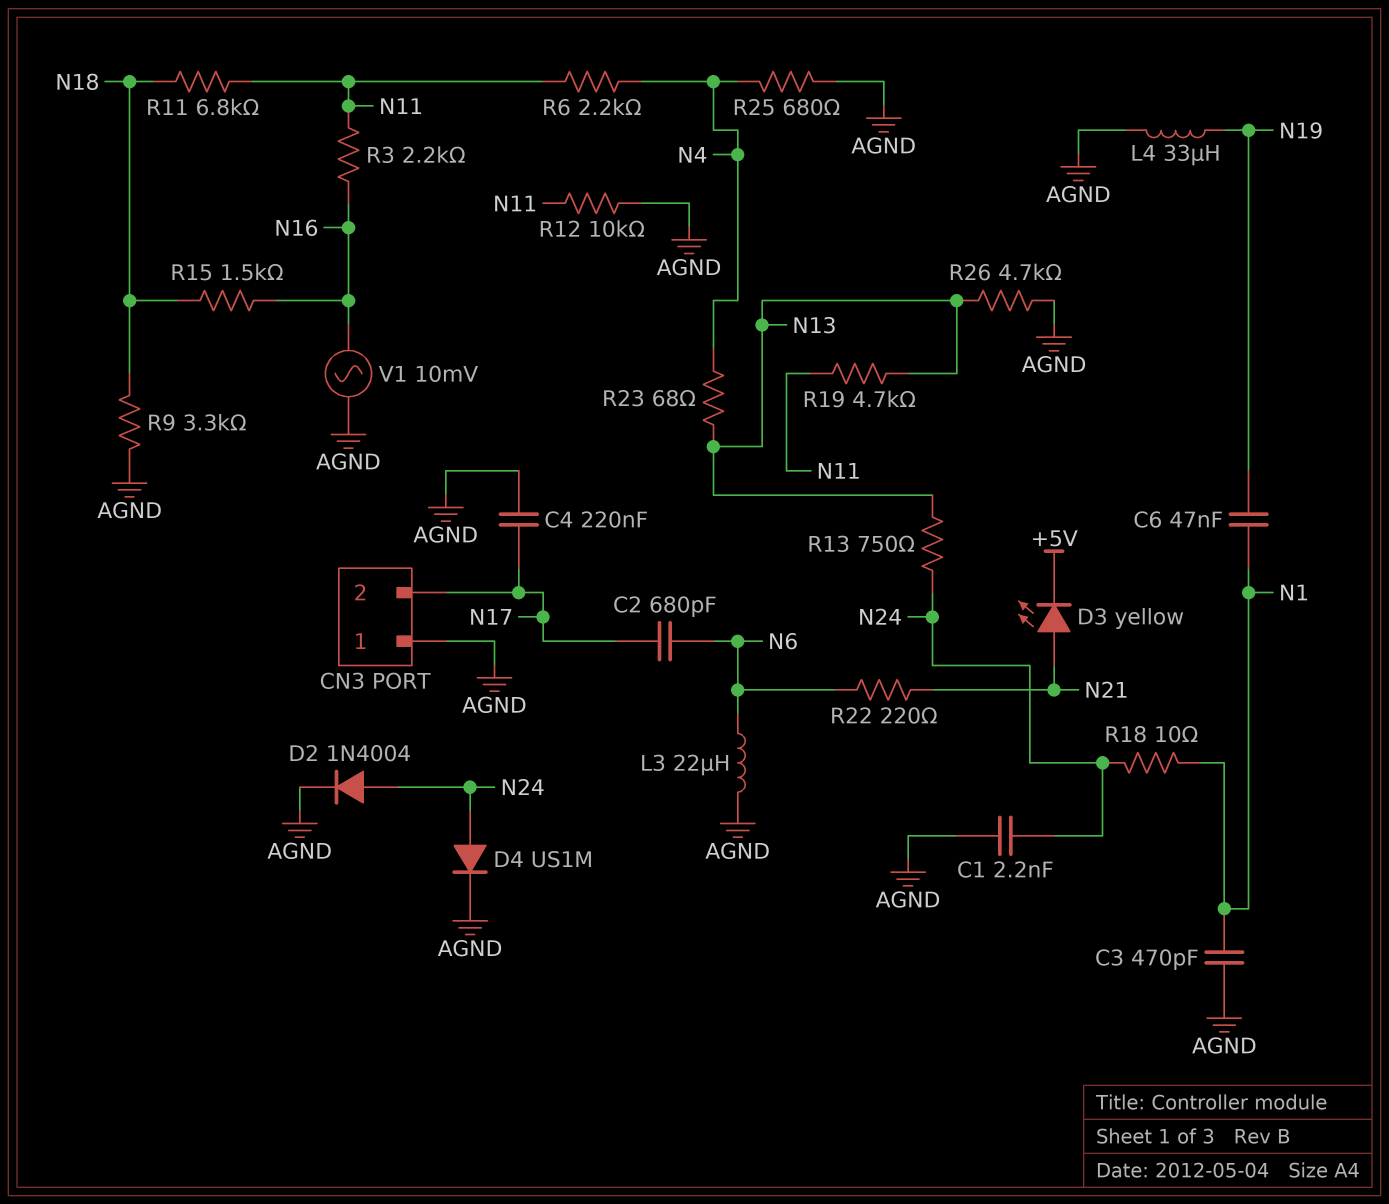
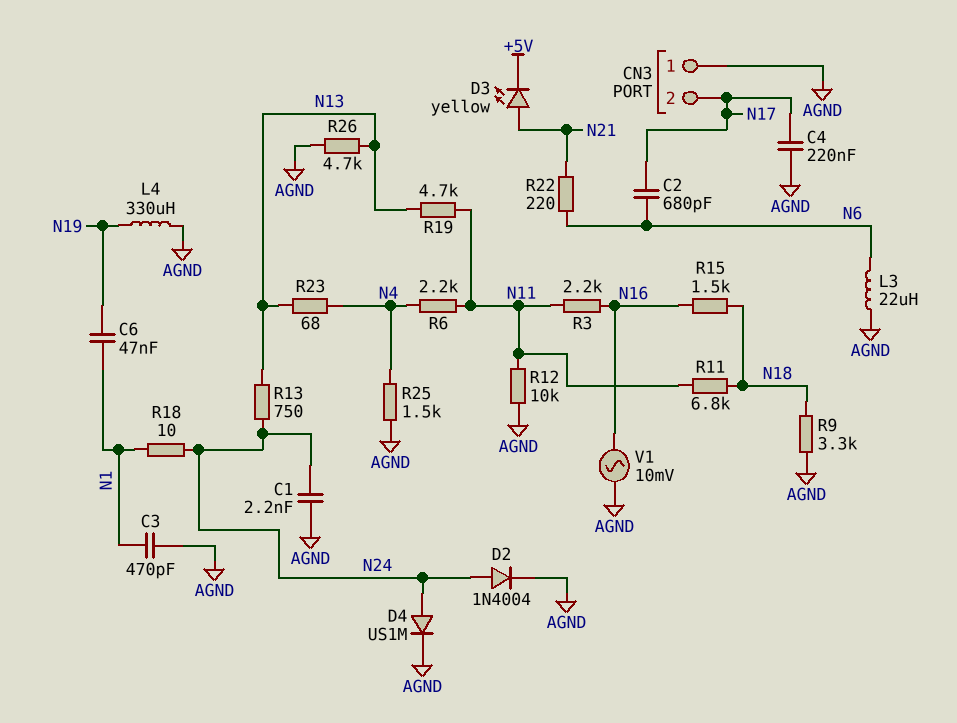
L4: 33uH (AGND, N19) -> 330uH (AGND, N19)
R25: 680 (AGND, N4) -> 1.5k (AGND, N4)

